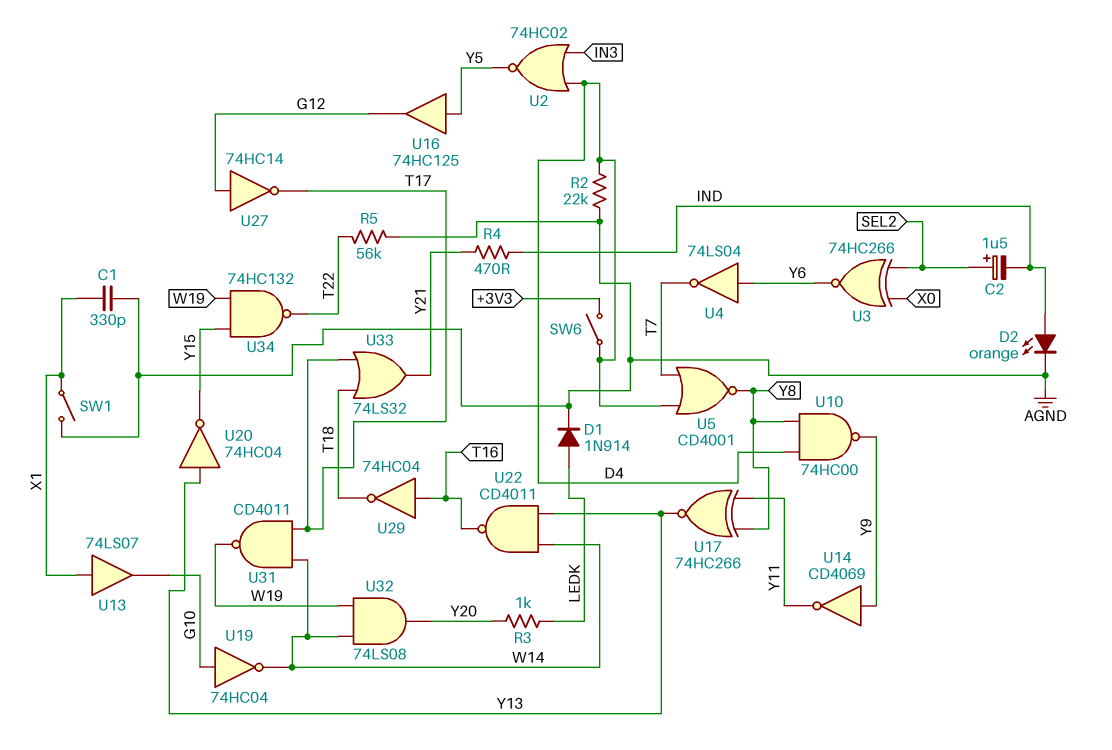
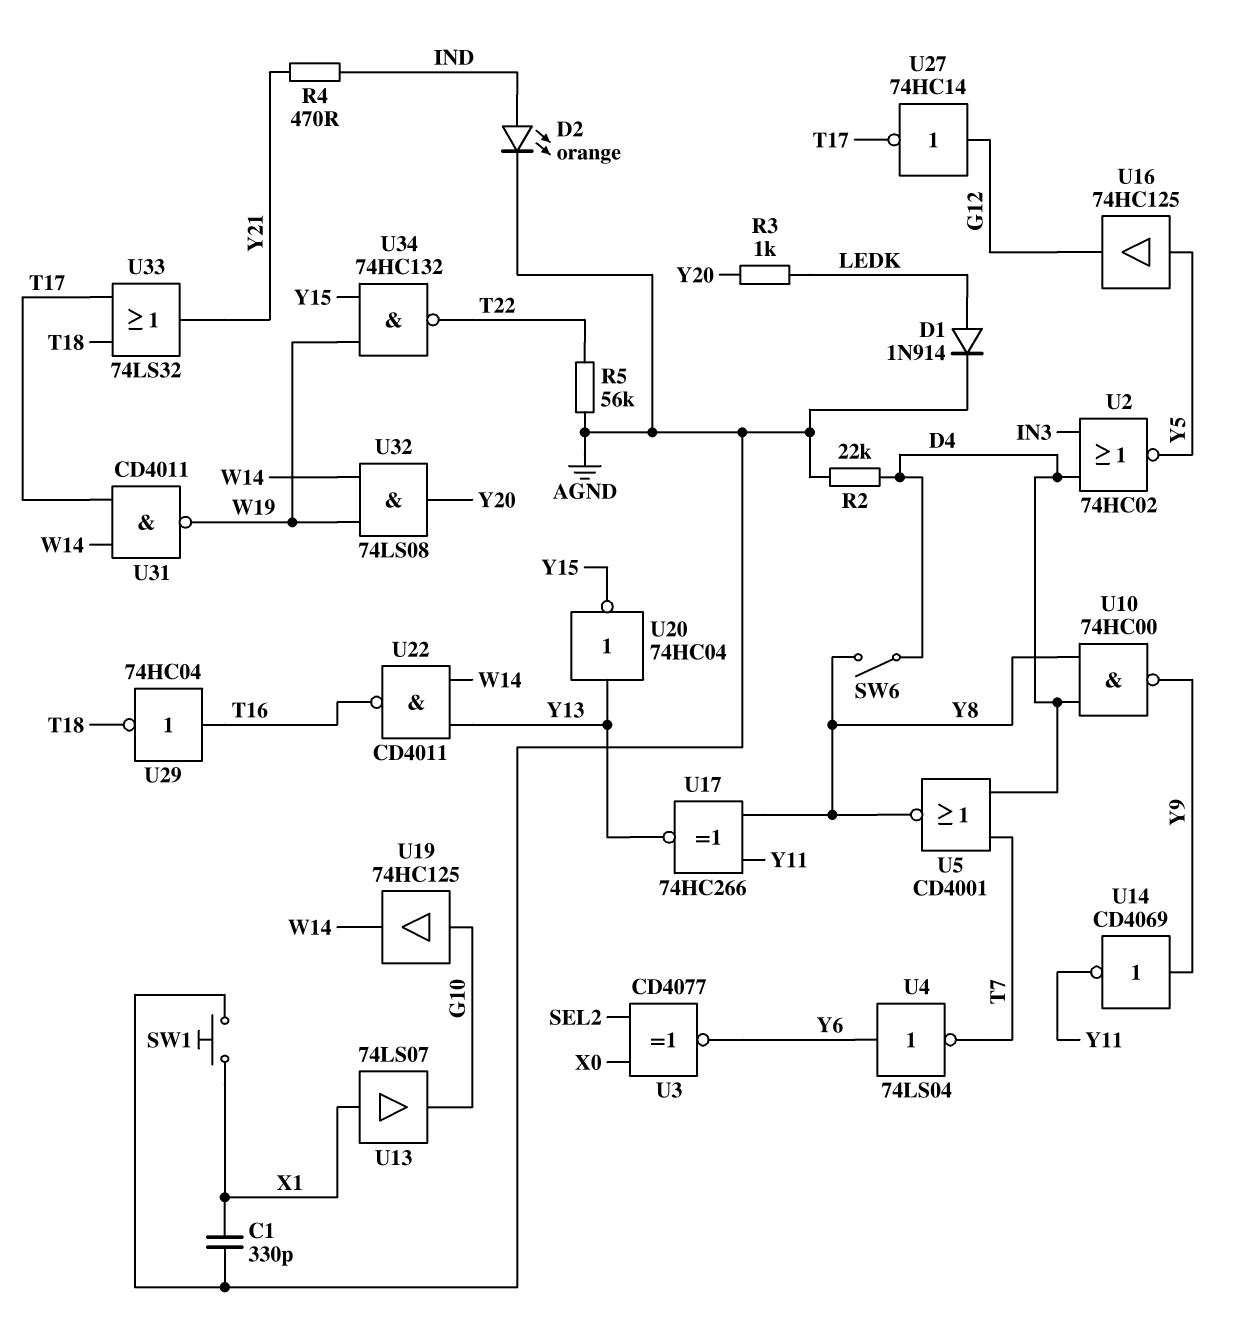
C2: 1.5uF (plus SEL2, minus IND) -> none
SW1: switch (AGND, X1) -> button (AGND, X1)
SW6: switch (+3V3, D4) -> switch (D4, Y8)
U3: XNOR 74HC266 (in SEL2, in X0, out Y6) -> XNOR CD4077 (in SEL2, in X0, out Y6)
U19: NOT 74HC04 (in G10, out W14) -> buffer 74HC125 (in G10, out W14)

